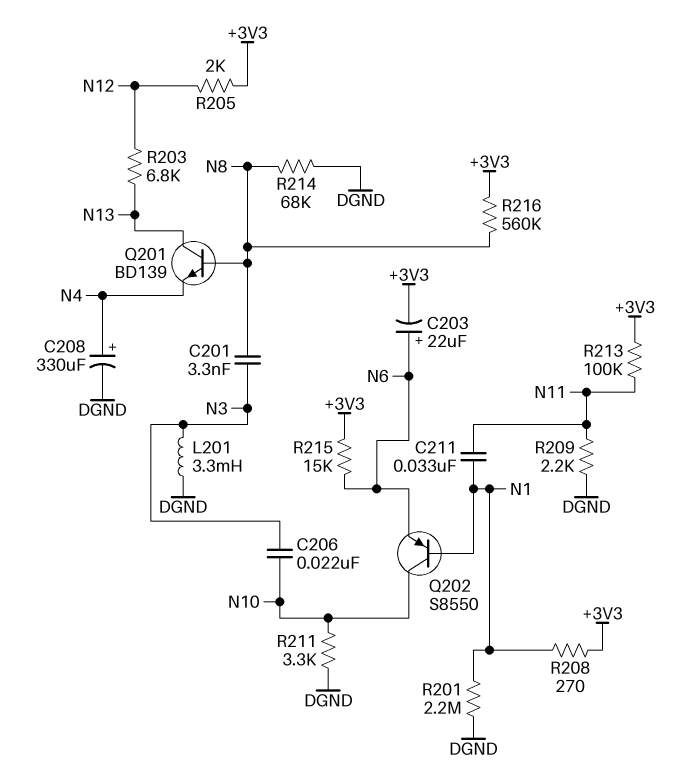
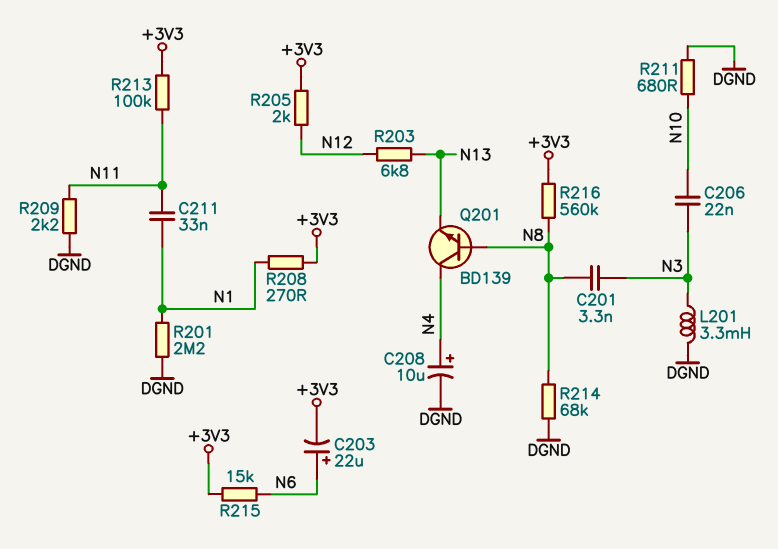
C208: 330uF (plus N4, minus DGND) -> 10uF (plus N4, minus DGND)
Q201: NPN BD139 (B N8, C N13, E N4) -> NPN BD139 (B N8, C N4, E N13)
Q202: PNP S8550 (B N1, C N10, E N6) -> none
R211: 3.3k (DGND, N10) -> 680 (DGND, N10)

